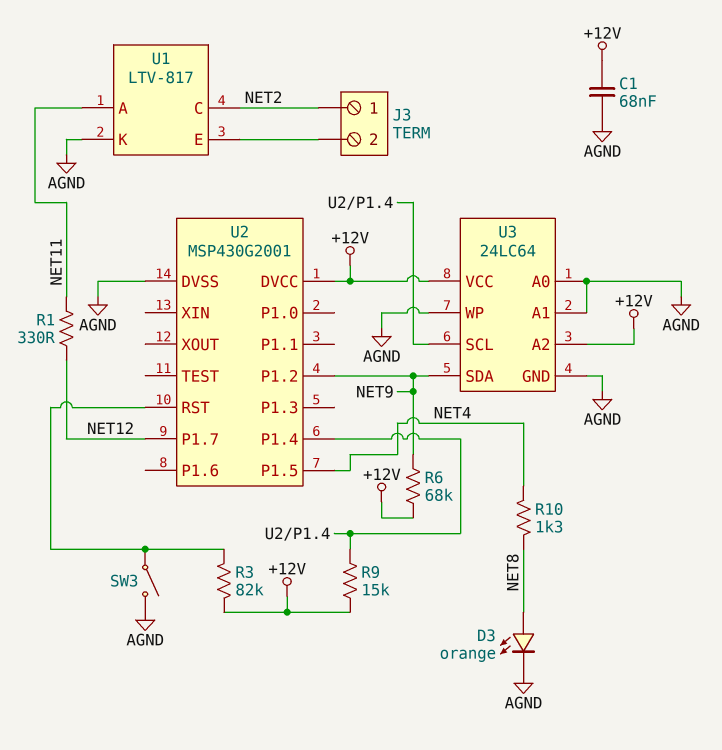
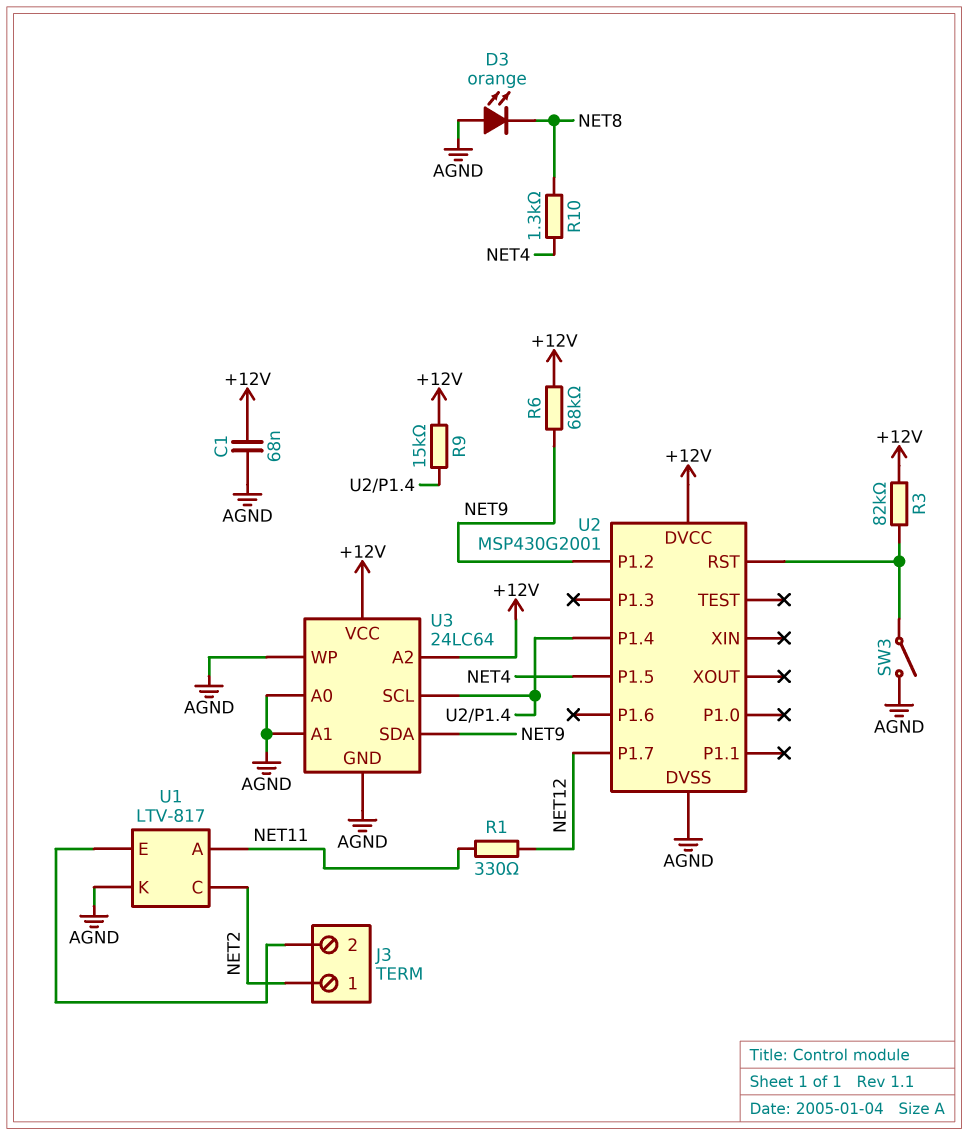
D3: LED orange (A NET8, K AGND) -> LED orange (A AGND, K NET8)

